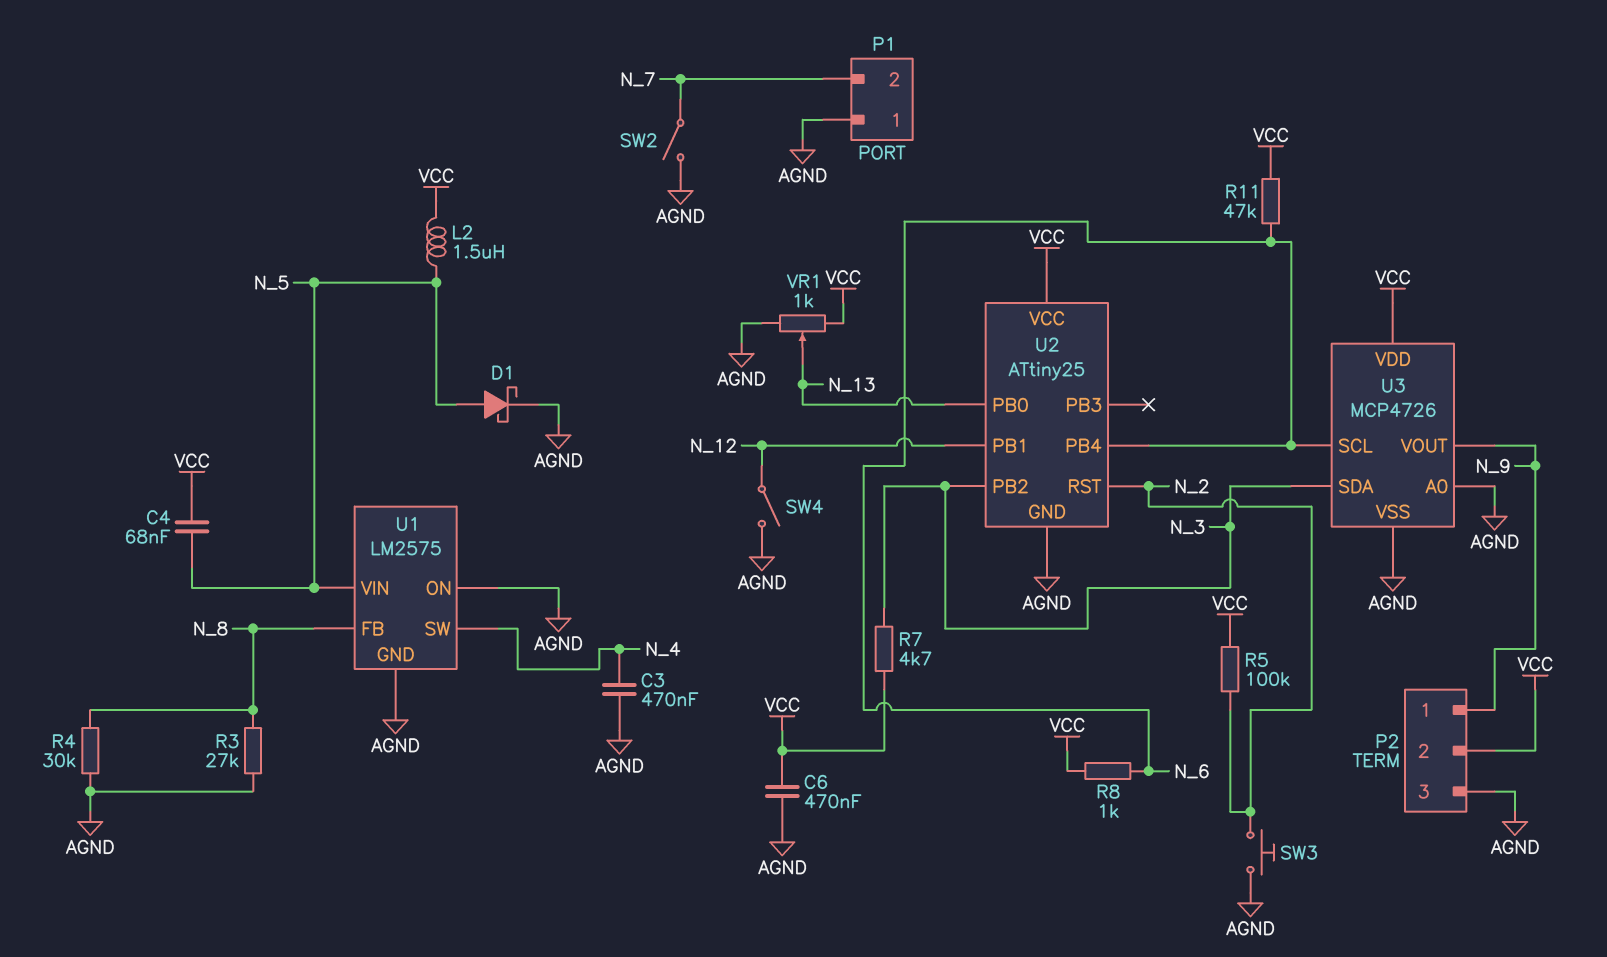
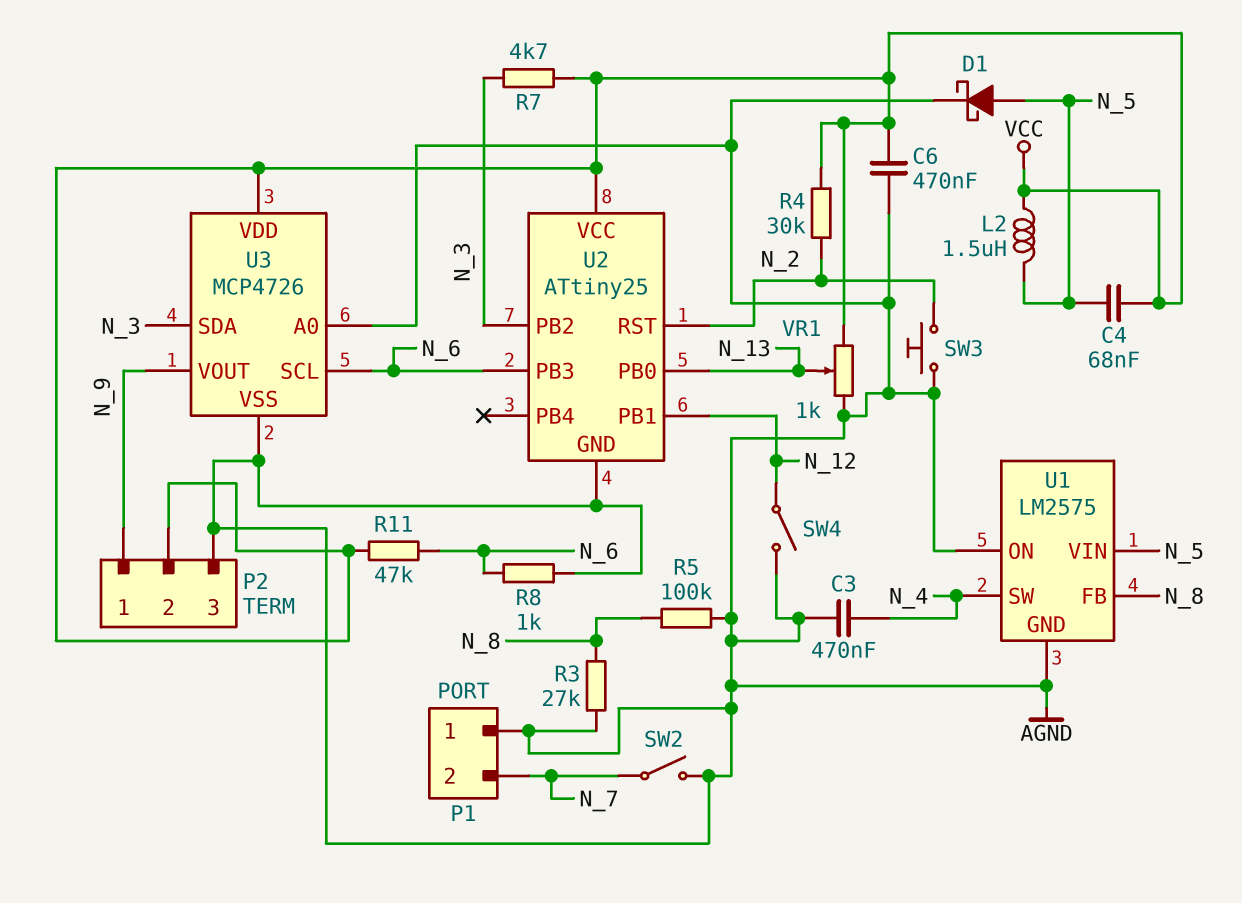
R4: 30k (AGND, N_8) -> 30k (N_2, VCC)
R5: 100k (N_2, VCC) -> 100k (AGND, N_8)
R8: 1k (N_6, VCC) -> 1k (AGND, N_6)
U2 pin PB3: none -> N_6
U2 pin PB4: N_6 -> none

